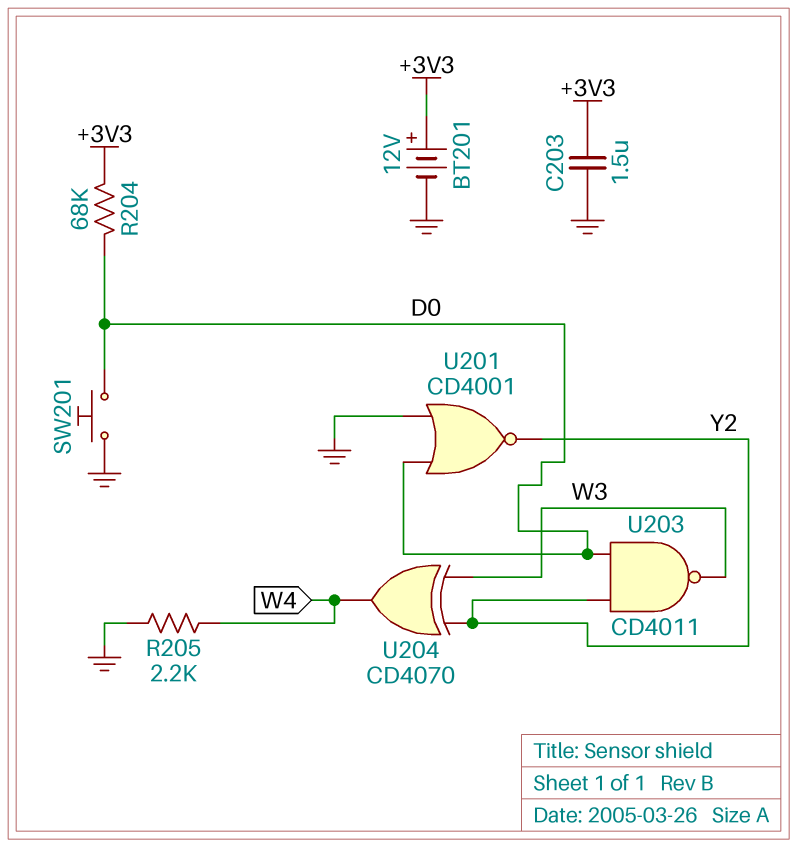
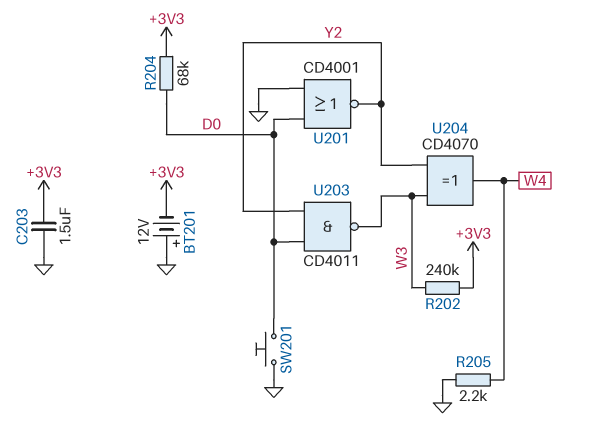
BT201: 12V (plus +3V3, minus GND) -> 12V (plus GND, minus +3V3)
R202: none -> 240k (+3V3, W3)

